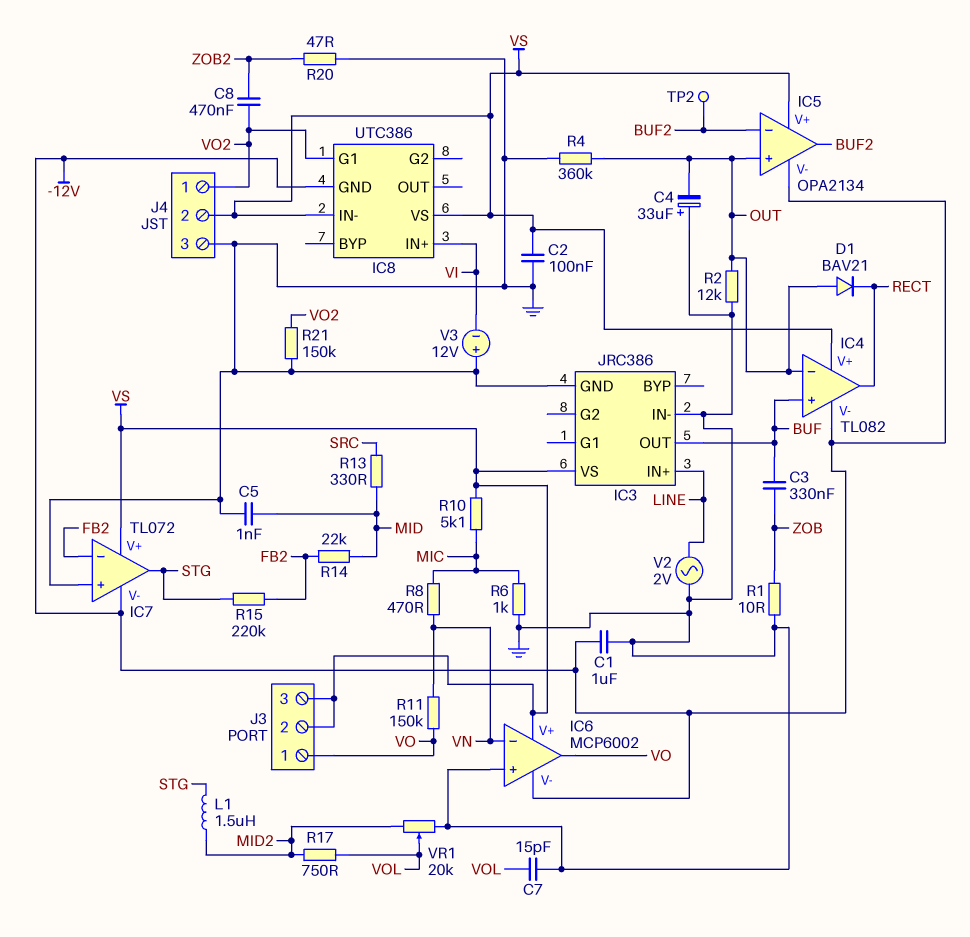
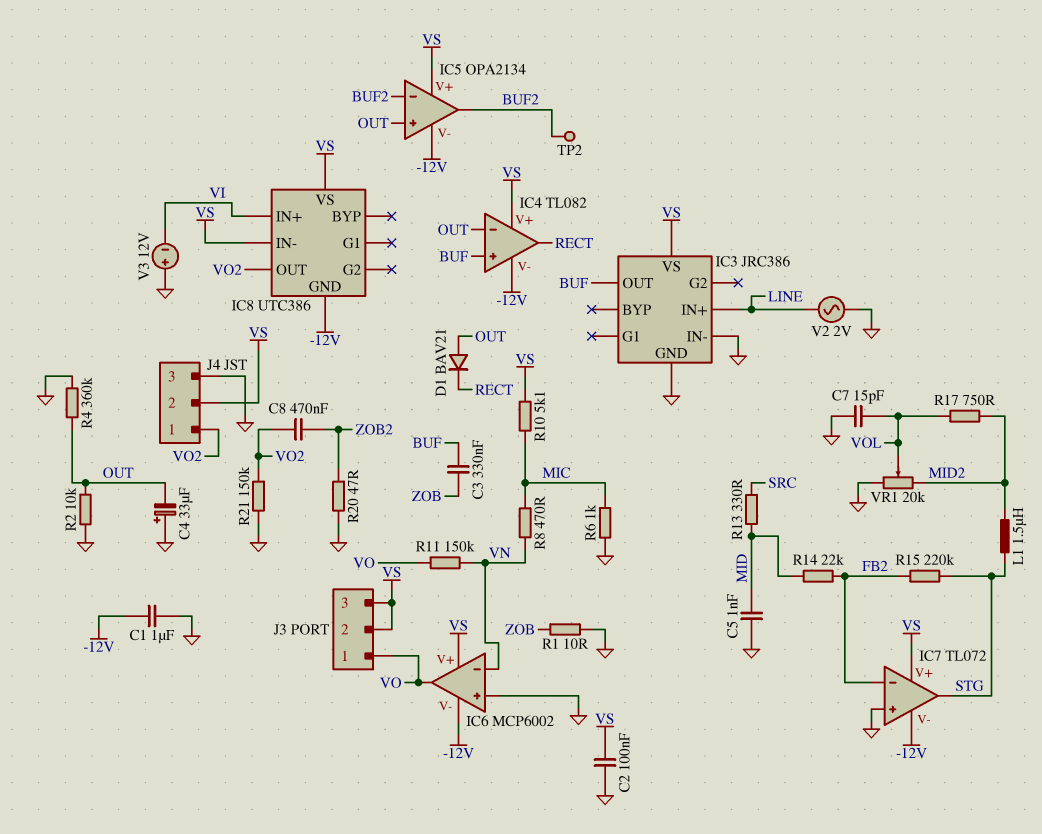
IC8 pin G1: VO2 -> none
IC8 pin OUT: none -> VO2
R2: 12k (GND, OUT) -> 10k (GND, OUT)

